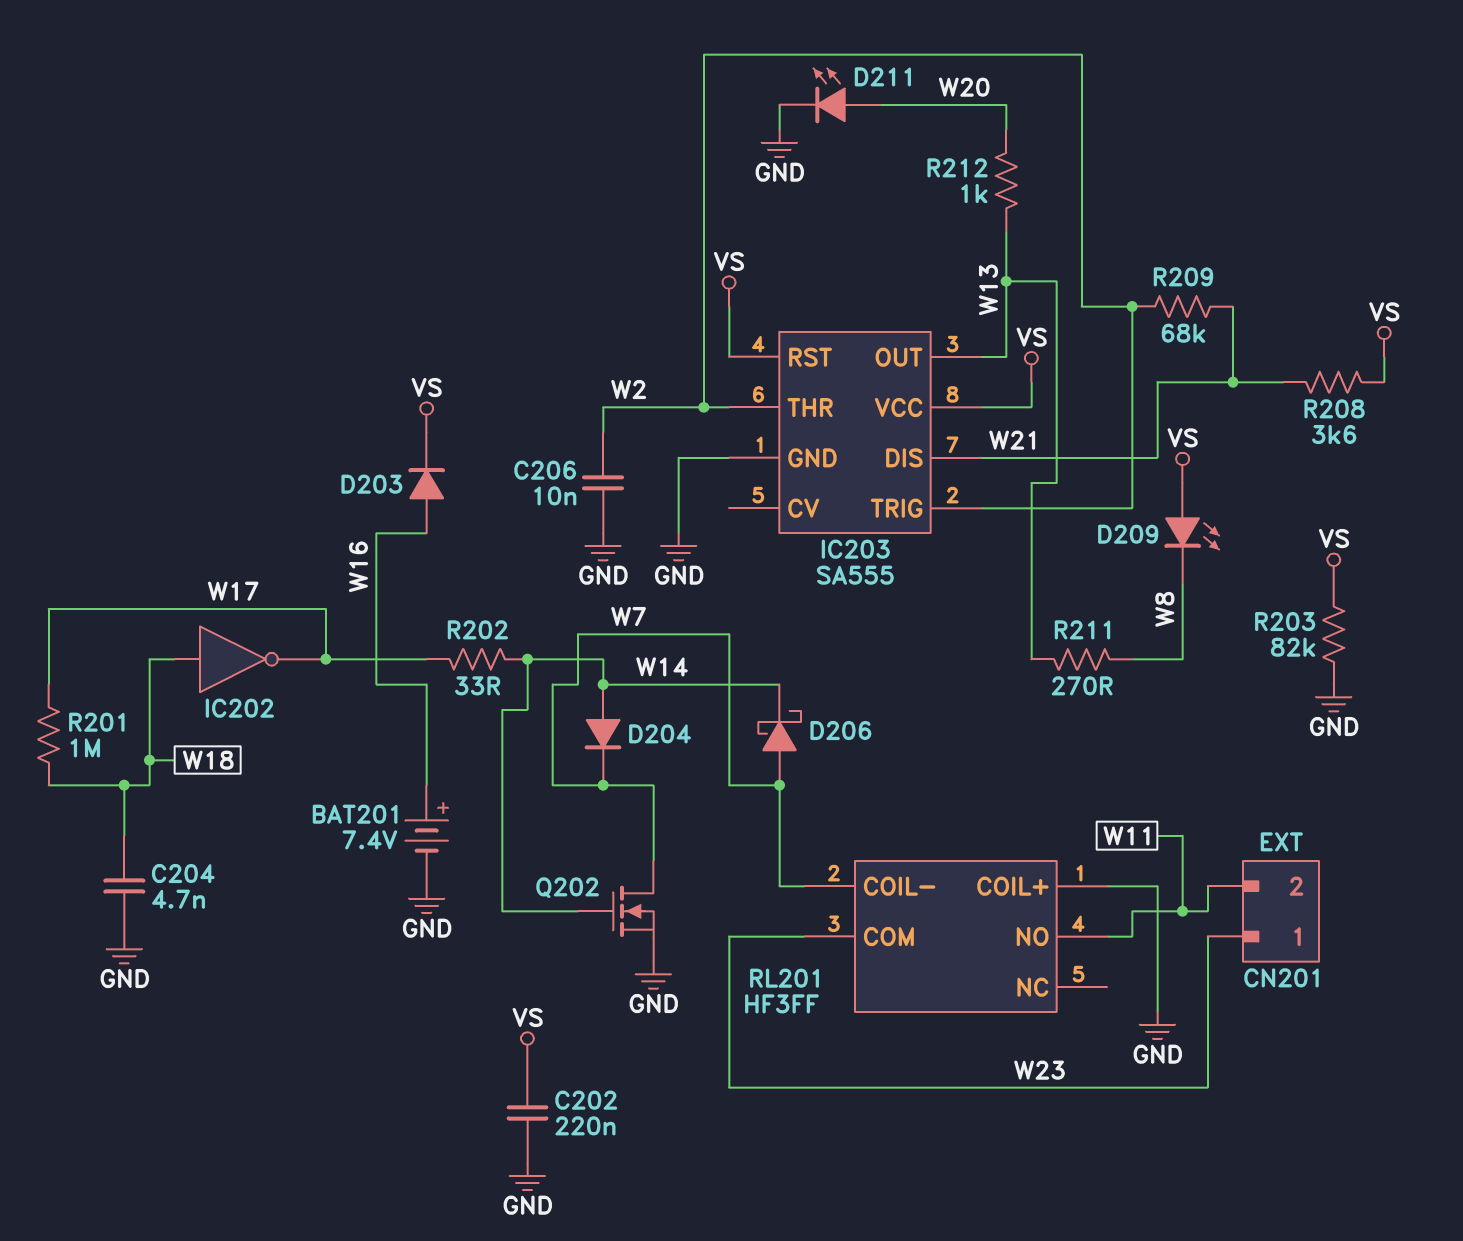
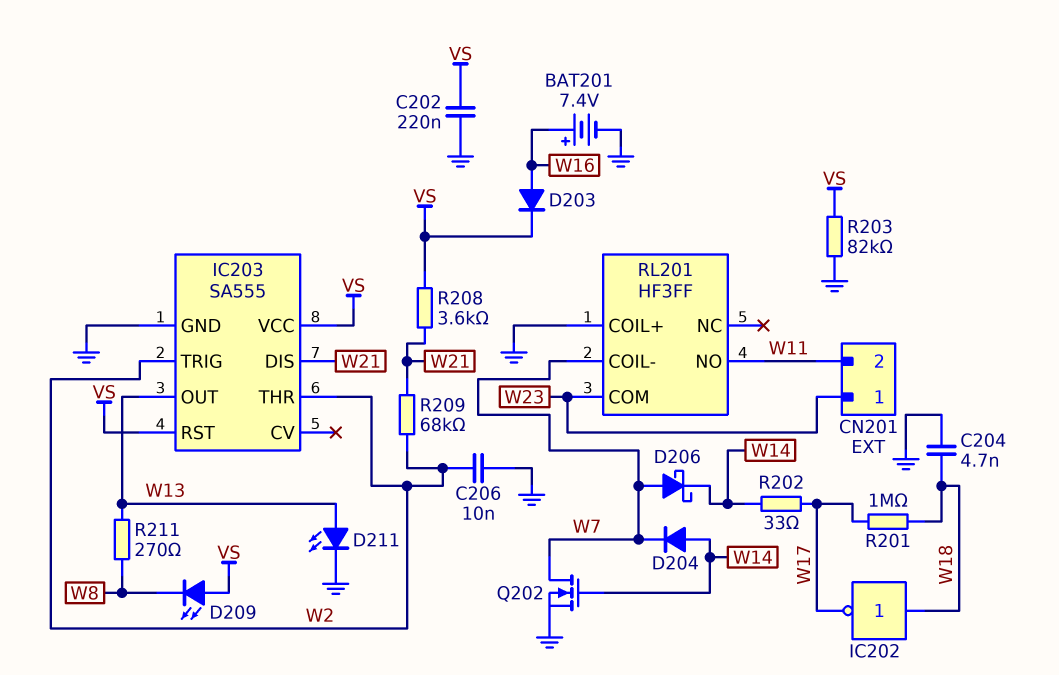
D211: LED (A W20, K GND) -> LED (A W13, K GND)
R212: 1k (W13, W20) -> none

